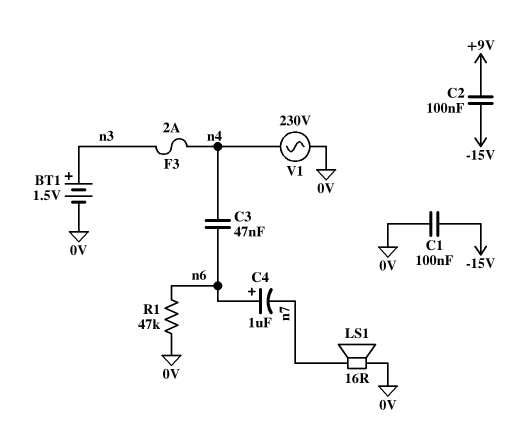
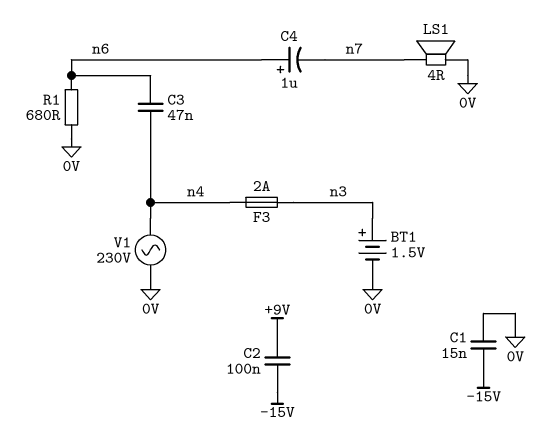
C1: 100nF (-15V, 0V) -> 15nF (-15V, 0V)
LS1: speaker 16R (0V, n7) -> speaker 4R (0V, n7)
R1: 47k (0V, n6) -> 680 (0V, n6)

